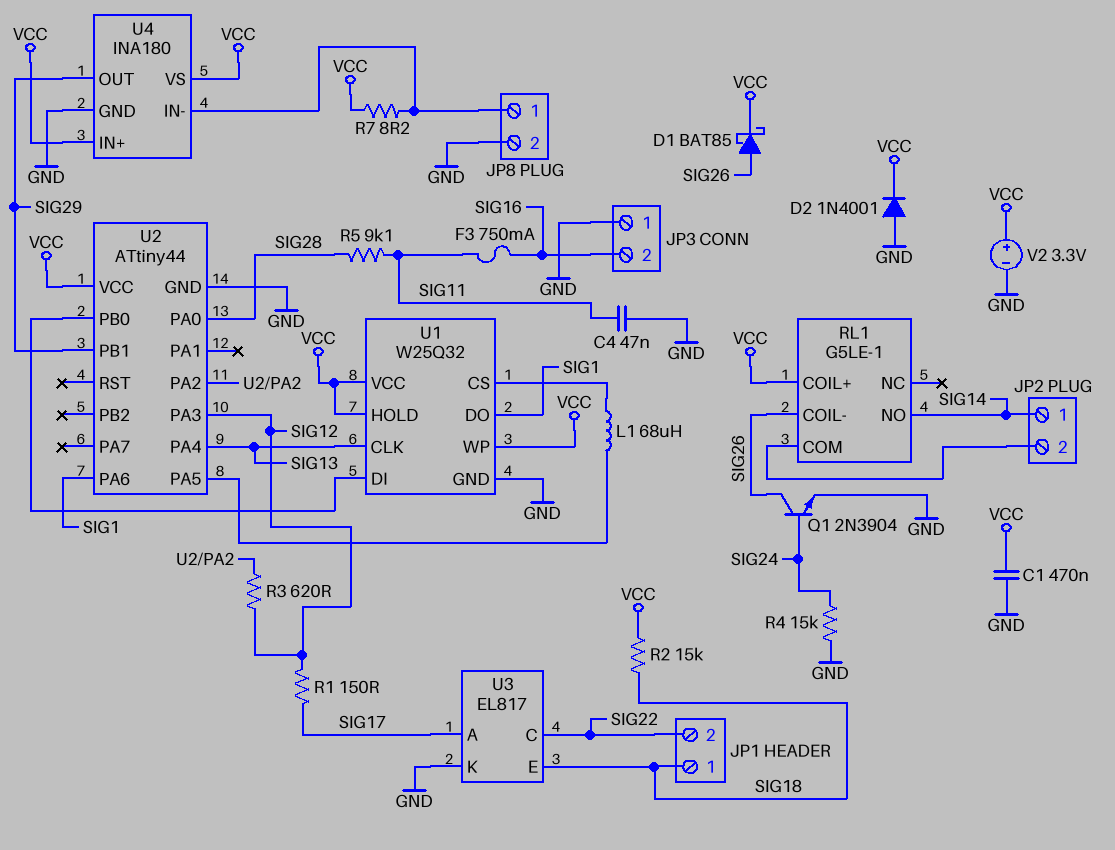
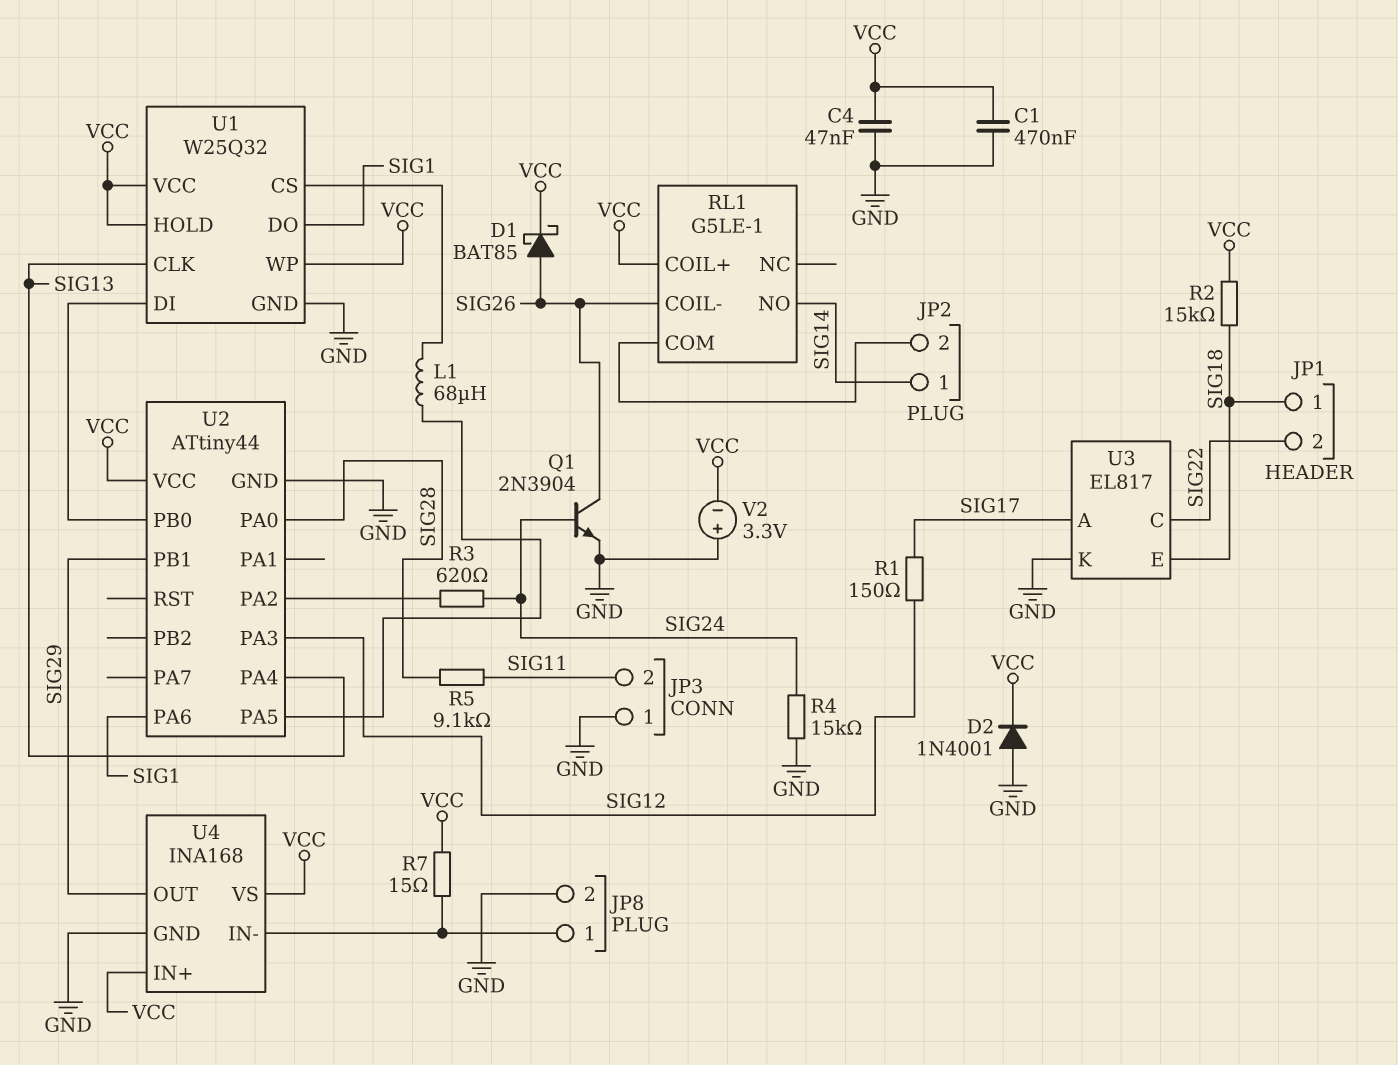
C4: 47nF (GND, SIG11) -> 47nF (GND, VCC)
F3: 750mA (SIG11, SIG16) -> none
JP3 pin 2: SIG16 -> SIG11
R3: 620 (SIG12, U2/PA2) -> 620 (SIG24, U2/PA2)
R7: 8.2 (JP8/1, VCC) -> 15 (JP8/1, VCC)
U4: INA180 -> INA168
V2: 3.3V (plus VCC, minus GND) -> 3.3V (plus GND, minus VCC)

